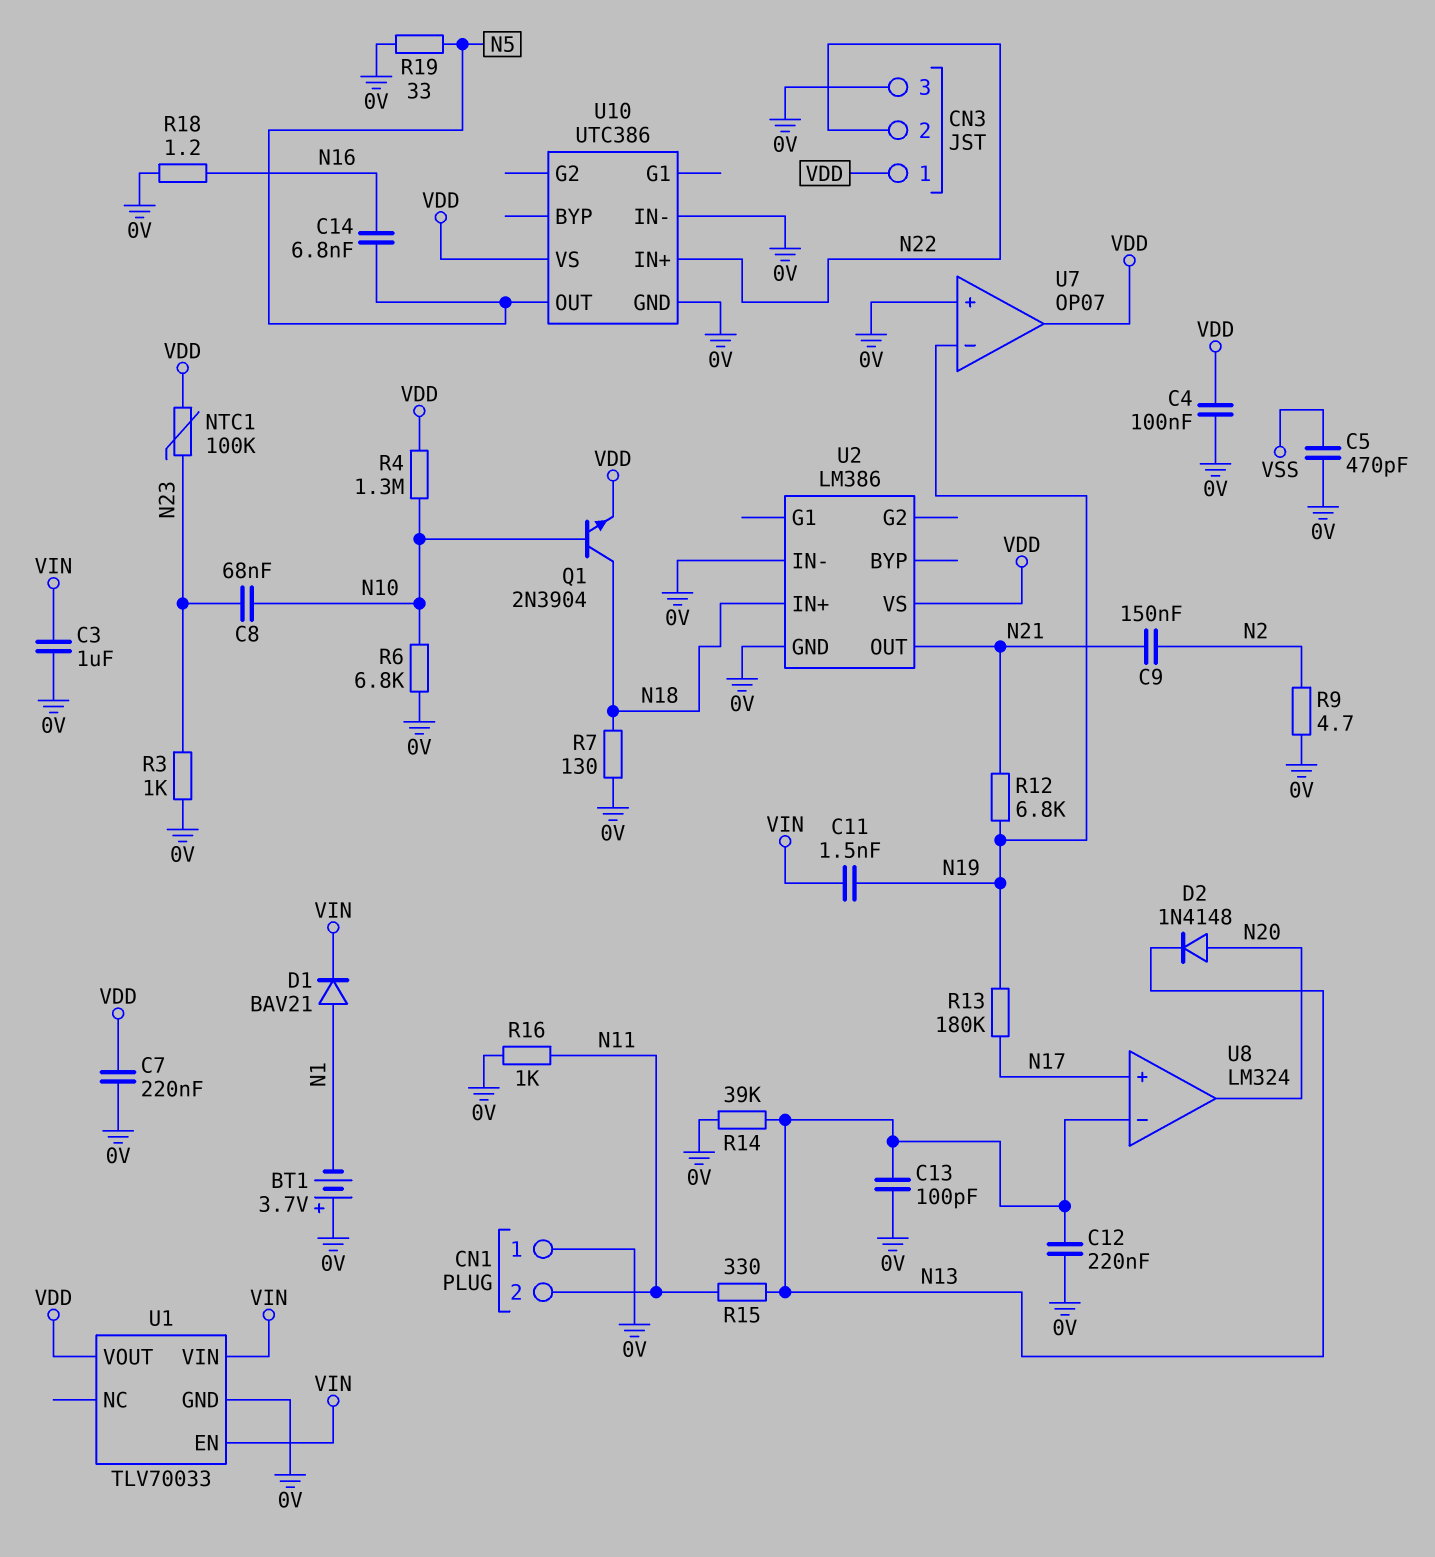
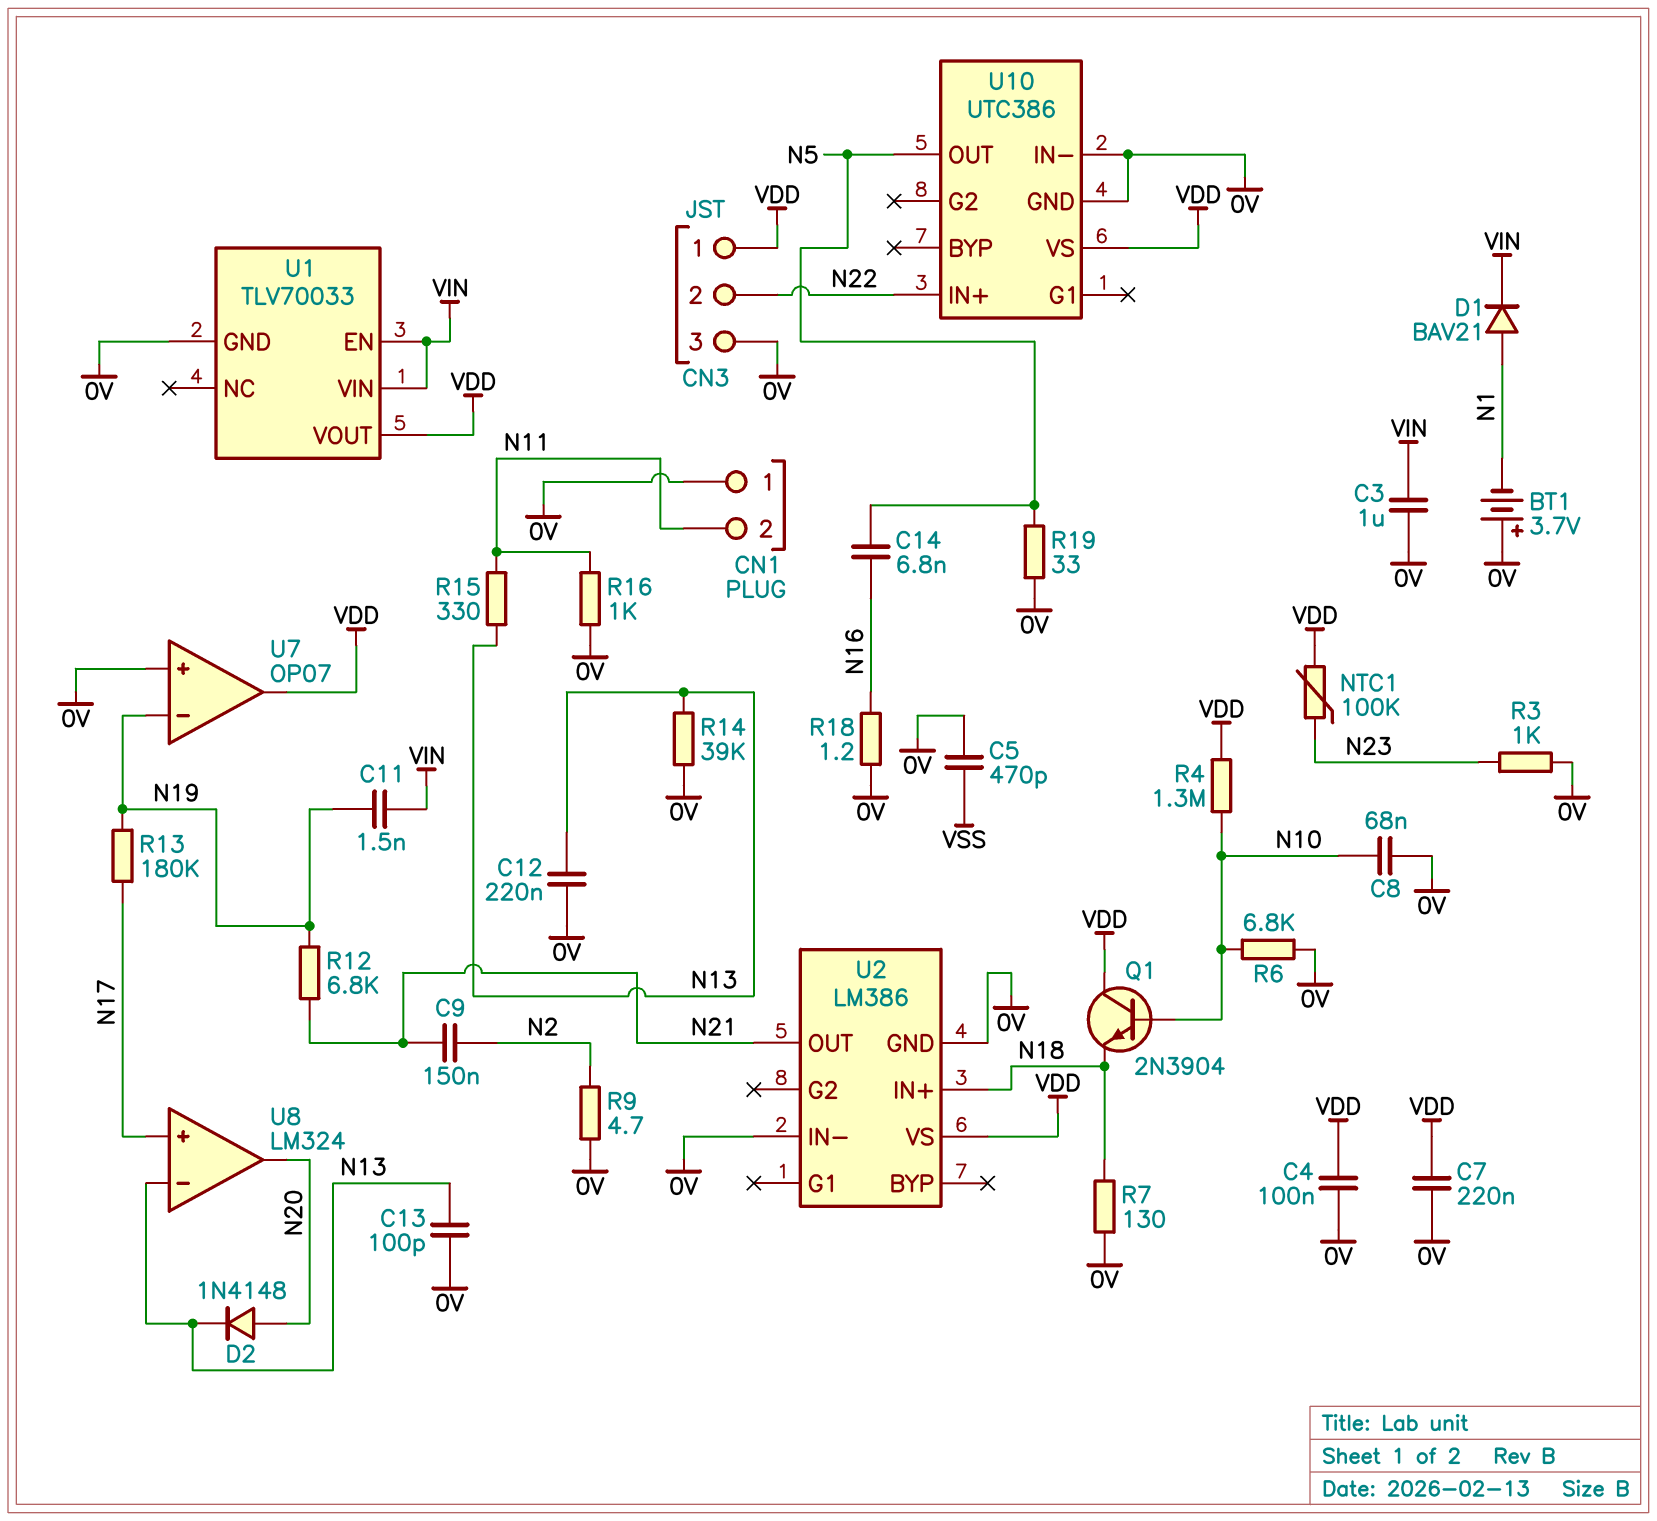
C8: 68nF (N10, N23) -> 68nF (0V, N10)
Q1: NPN 2N3904 (B N10, C N18, E VDD) -> NPN 2N3904 (B N10, C VDD, E N18)

